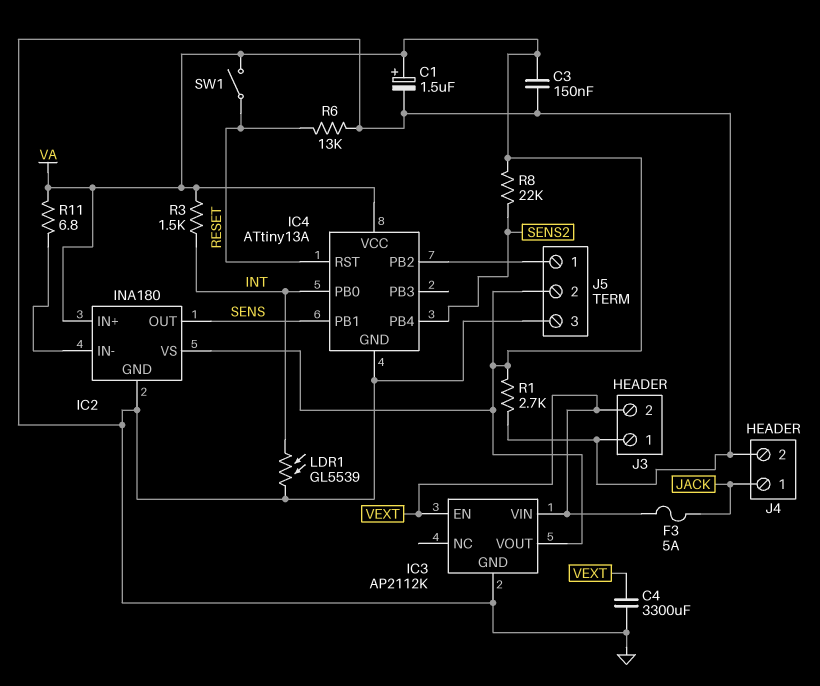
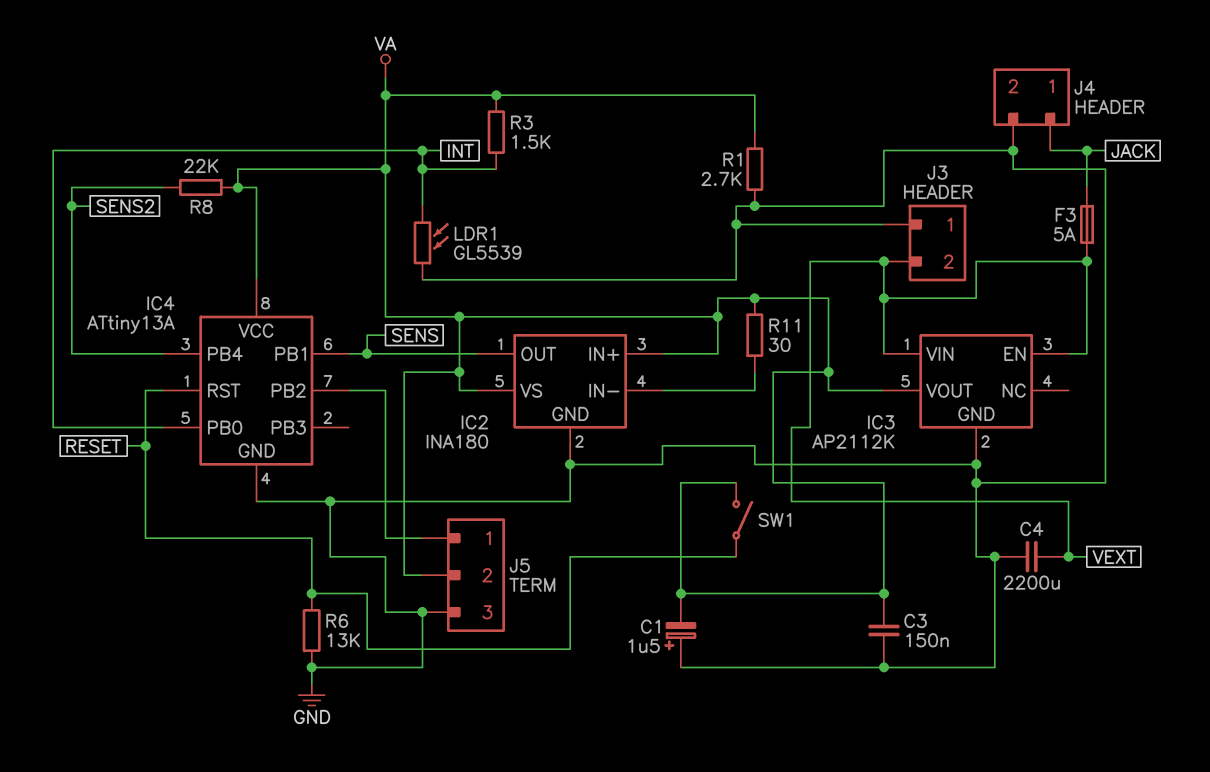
C1: 1.5uF (plus VA, minus GND) -> 1.5uF (plus GND, minus VA)
C4: 3300uF (GND, VEXT) -> 2200uF (GND, VEXT)
R11: 6.8 (IC2/IN-, VA) -> 30 (IC2/IN-, VA)

